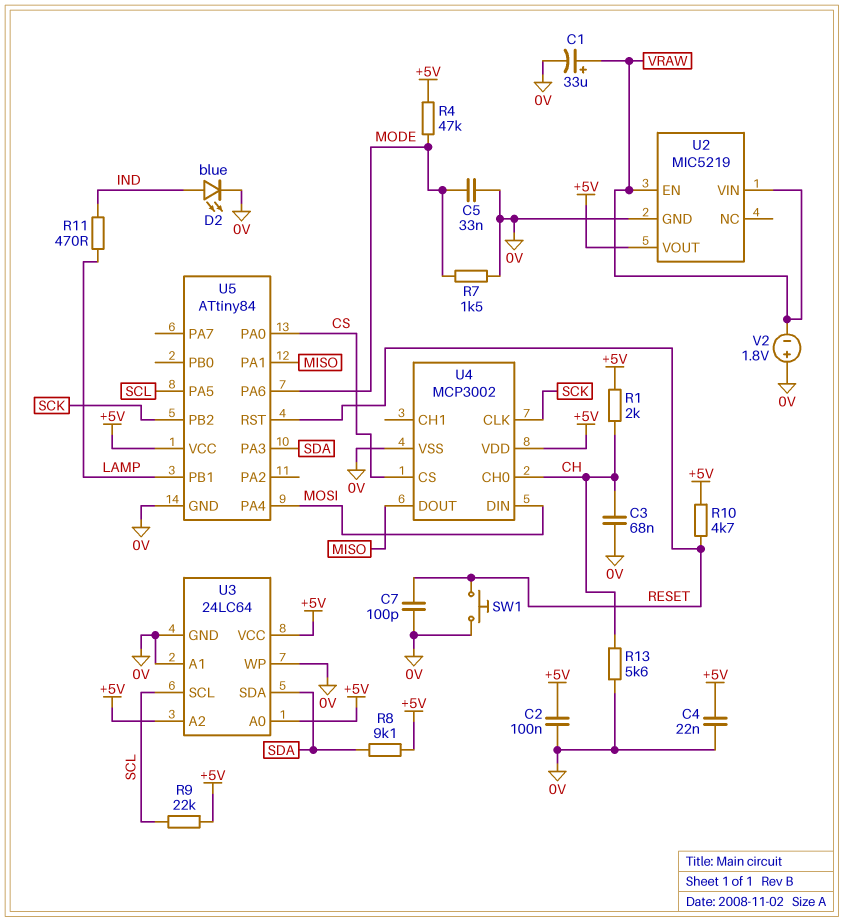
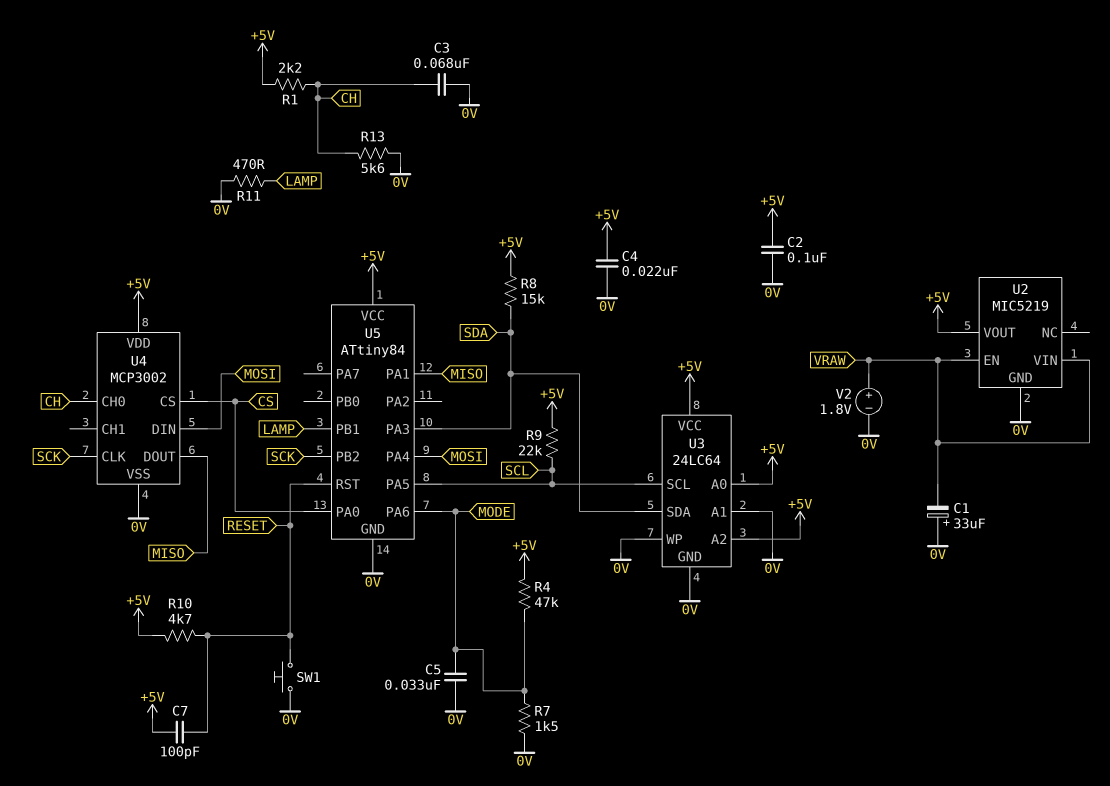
C1: 33uF (plus VRAW, minus 0V) -> 33uF (plus 0V, minus VRAW)
C7: 100pF (0V, RESET) -> 100pF (+5V, RESET)
D2: LED blue (A IND, K 0V) -> none
R1: 2k (+5V, CH) -> 2.2k (+5V, CH)
R8: 9.1k (+5V, SDA) -> 15k (+5V, SDA)
R11: 470 (IND, LAMP) -> 470 (0V, LAMP)
V2: 1.8V (plus 0V, minus VRAW) -> 1.8V (plus VRAW, minus 0V)

